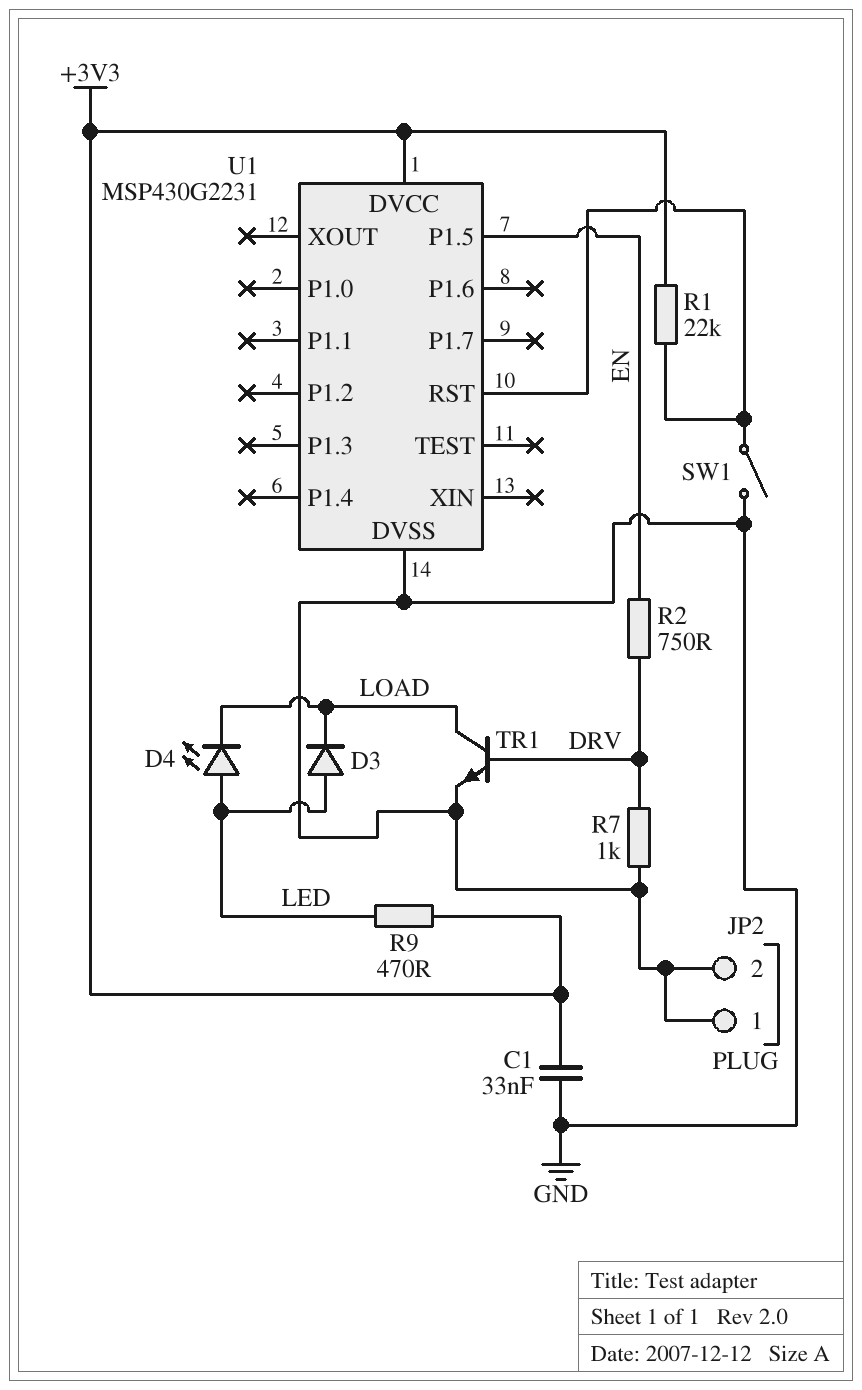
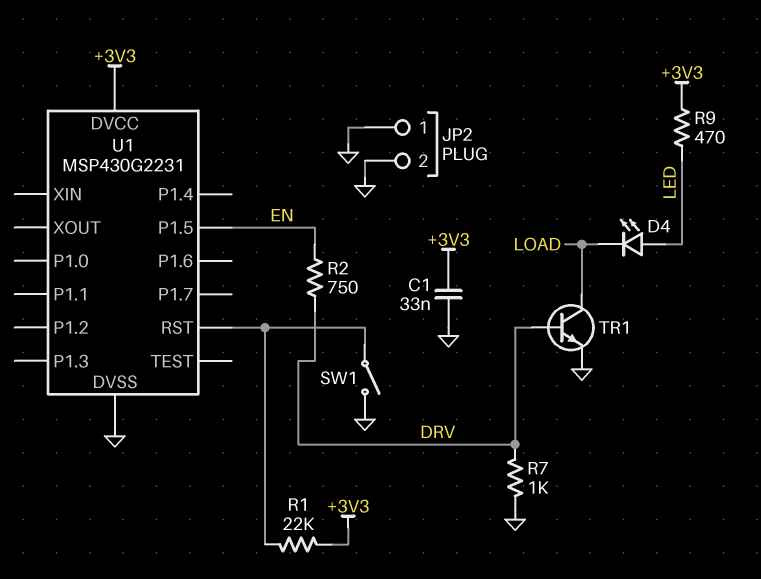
D3: diode (A LED, K LOAD) -> none

